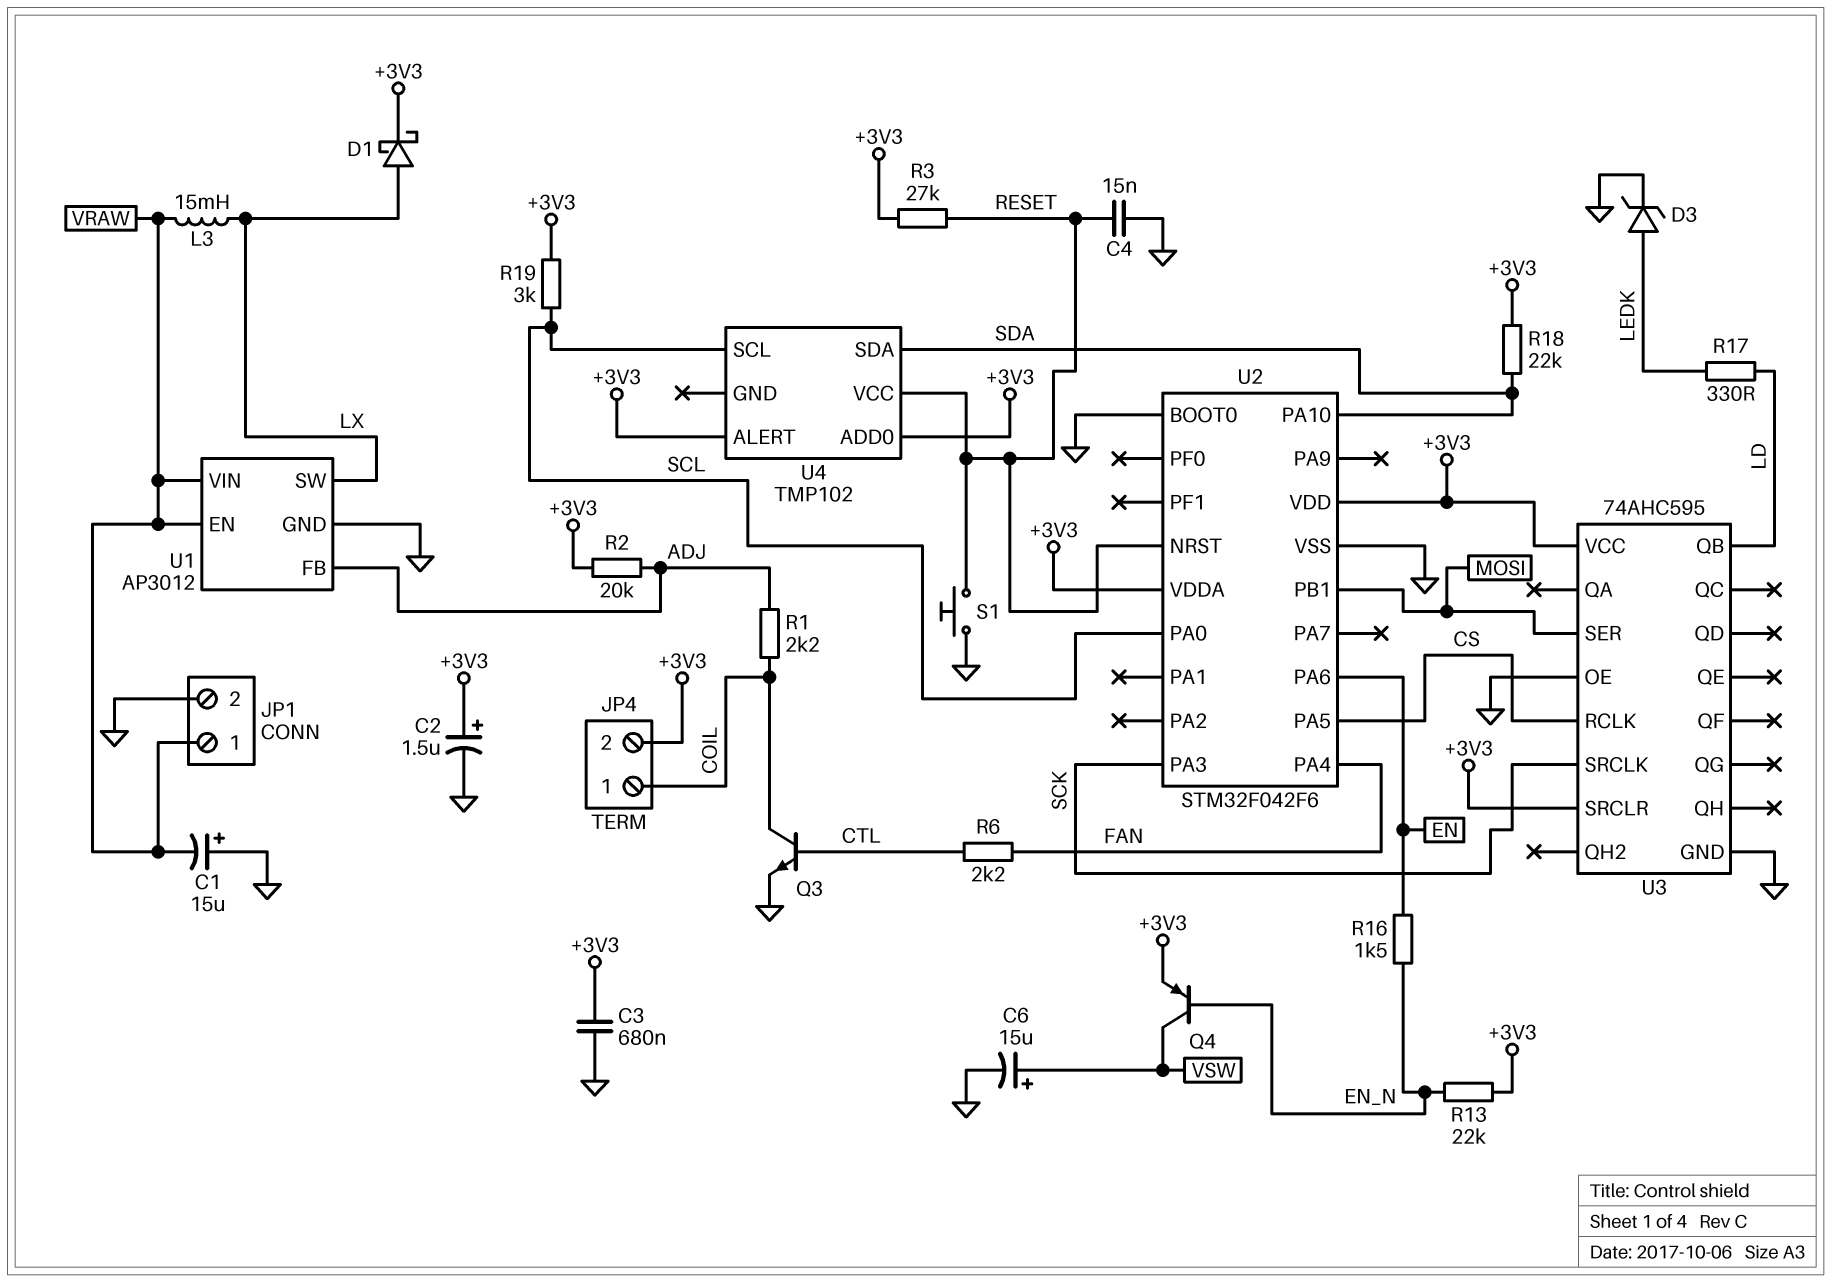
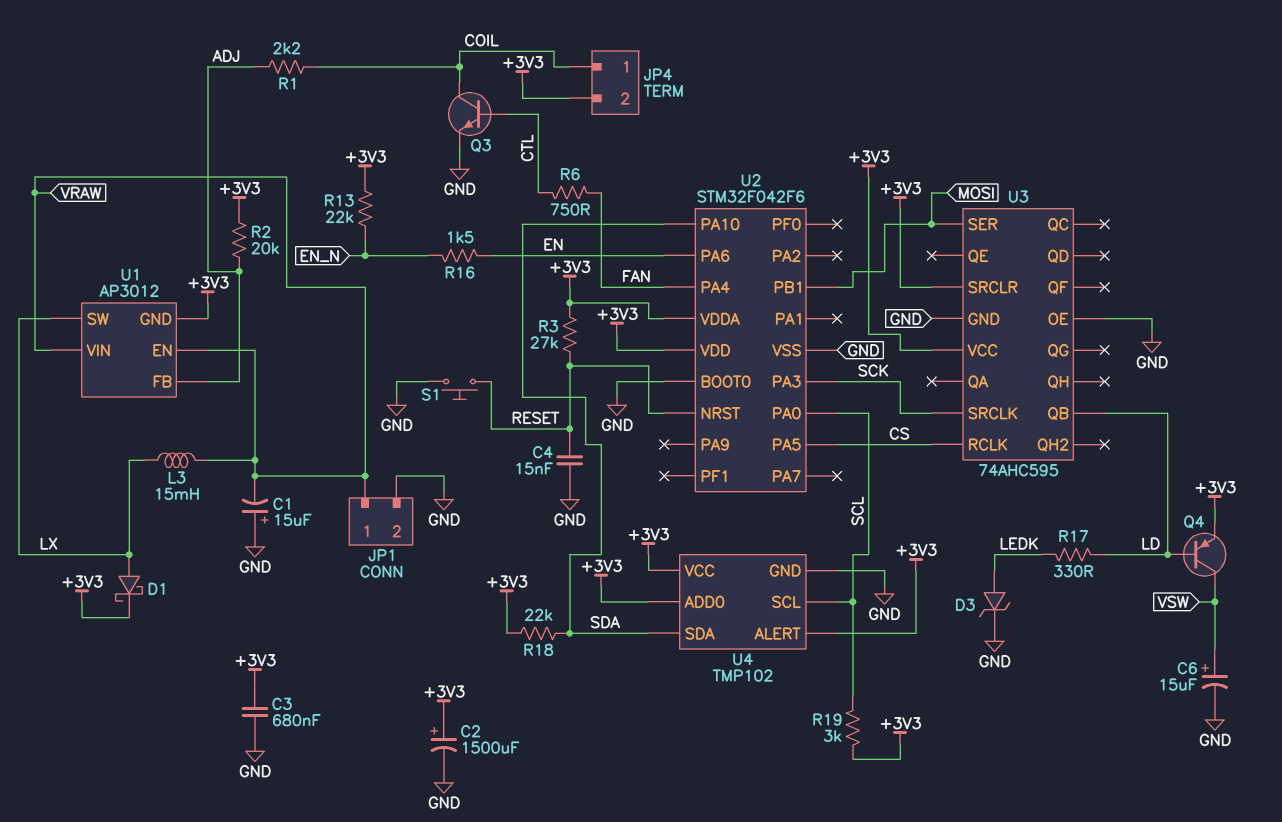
C2: 1.5uF (plus +3V3, minus GND) -> 1500uF (plus +3V3, minus GND)
Q4: PNP (B EN_N, C VSW, E +3V3) -> PNP (B LD, C VSW, E +3V3)
R6: 2.2k (CTL, FAN) -> 750 (CTL, FAN)
U1 pin GND: GND -> +3V3
U4 pin GND: none -> GND
U4 pin VCC: RESET -> +3V3

